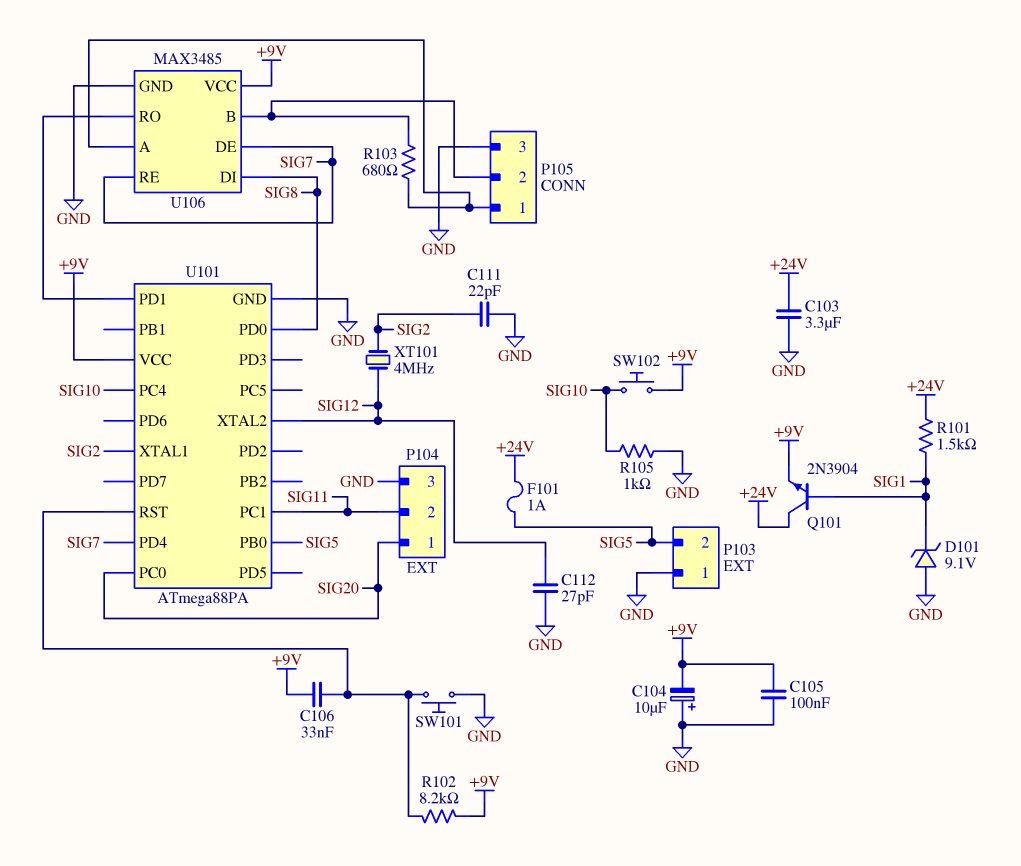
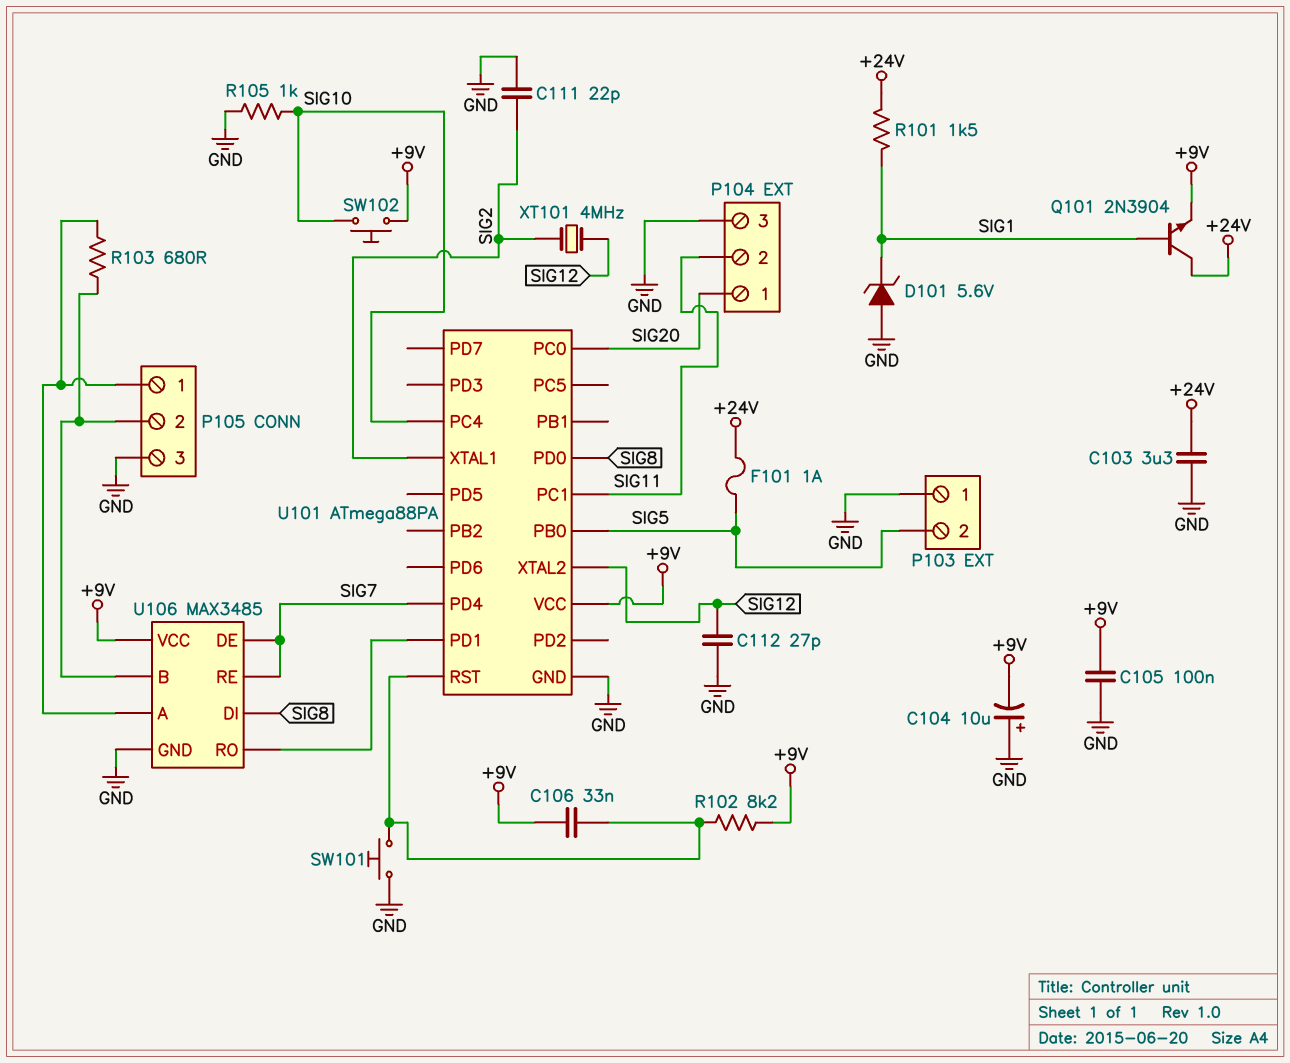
D101: zener 9.1V (A GND, K SIG1) -> zener 5.6V (A GND, K SIG1)

